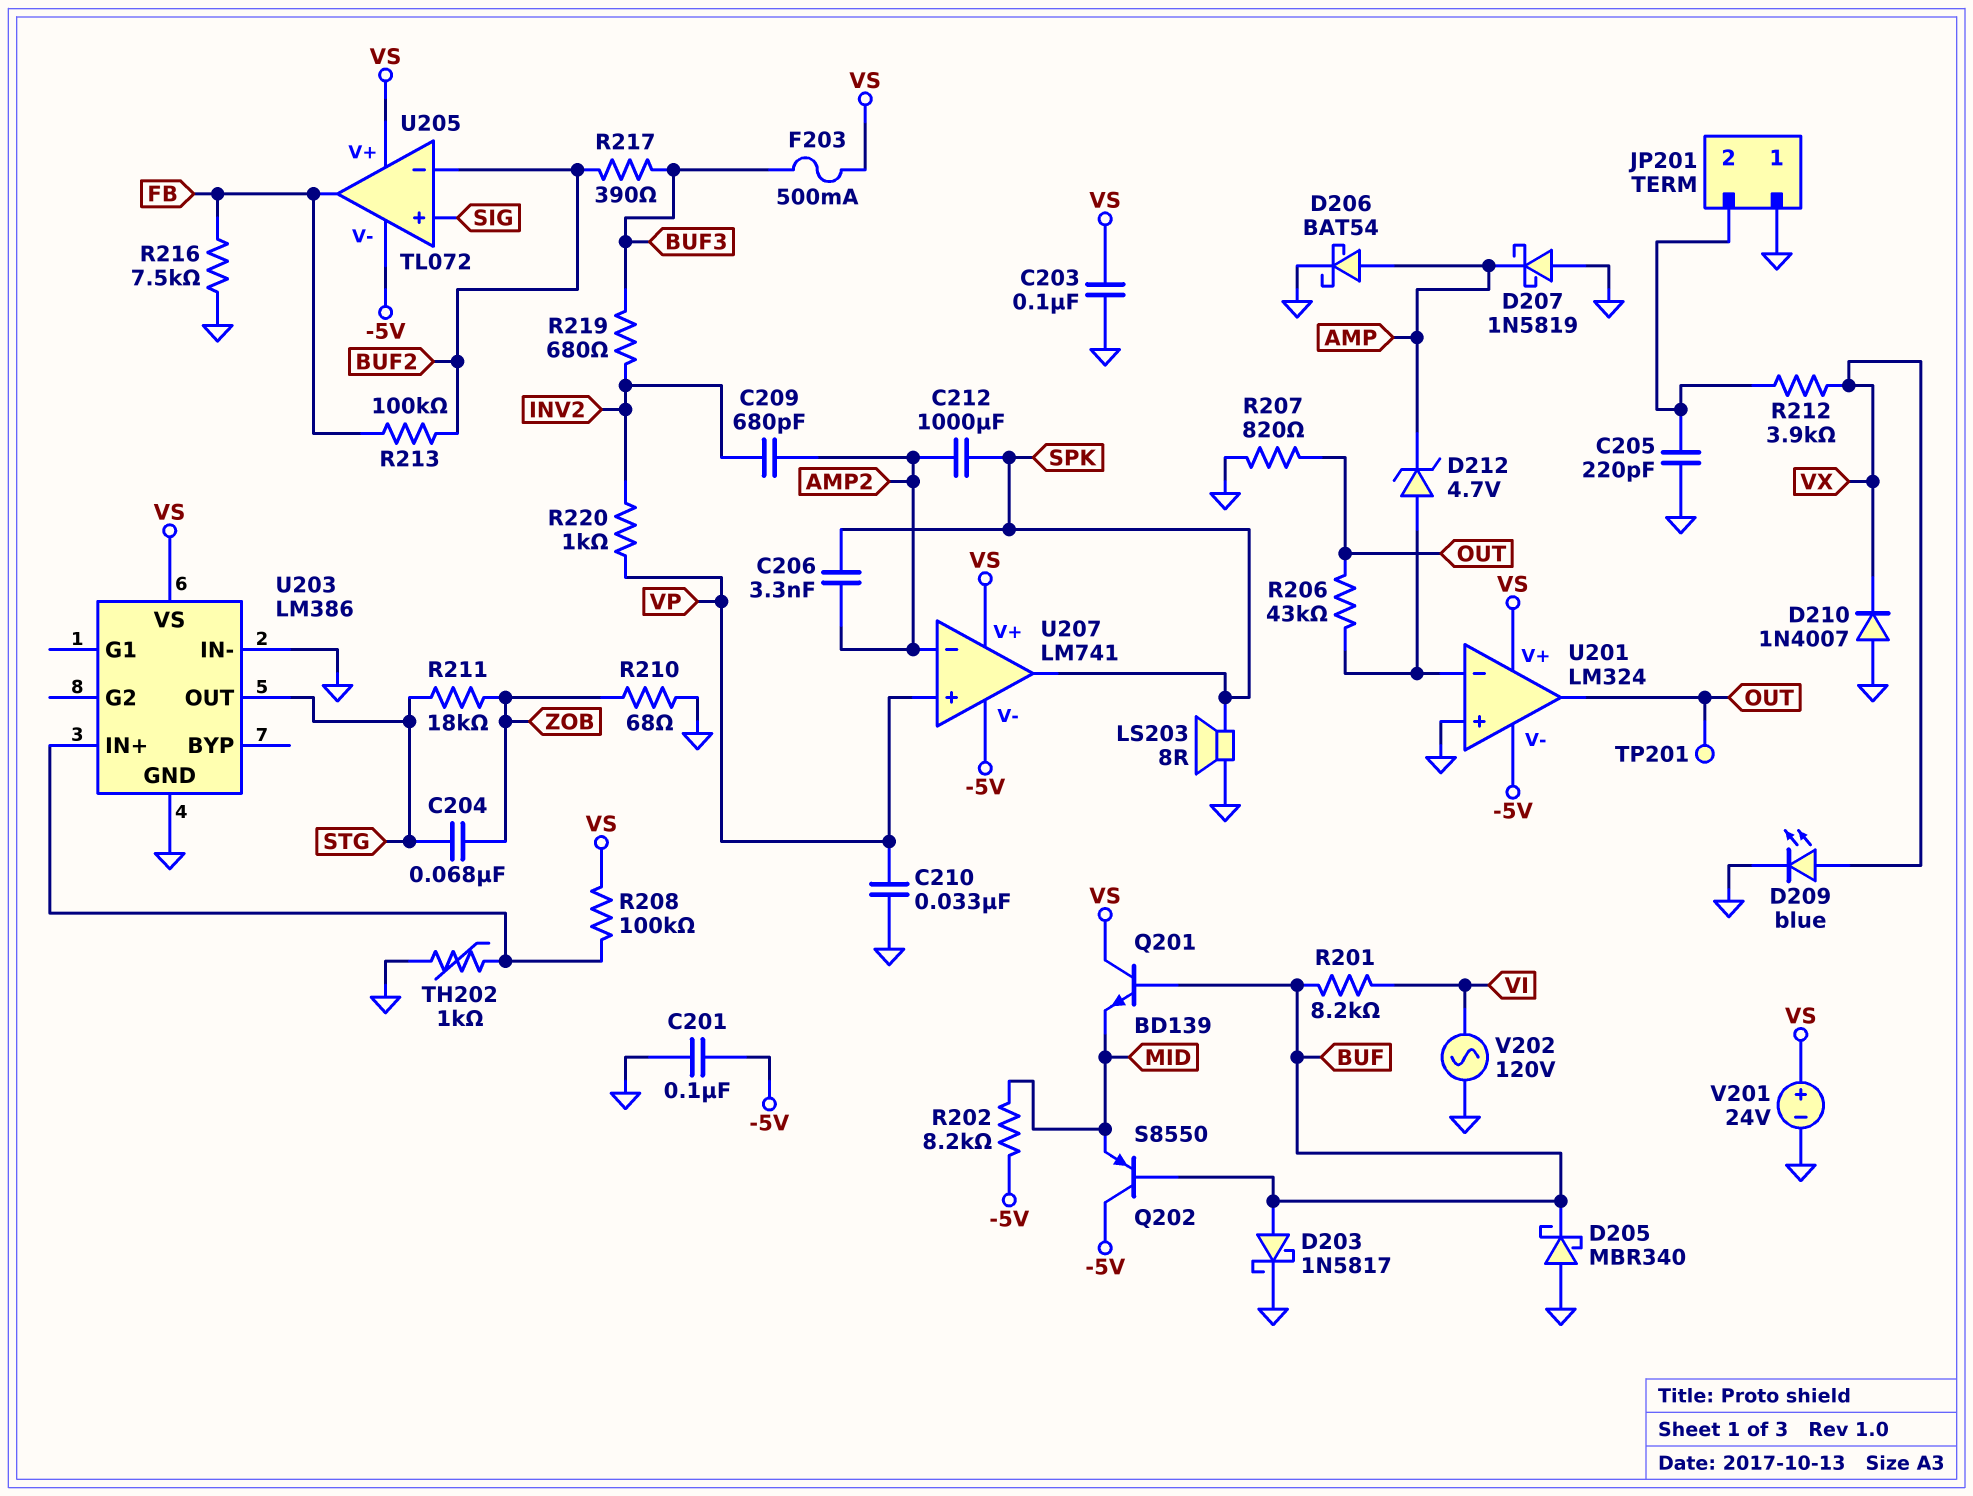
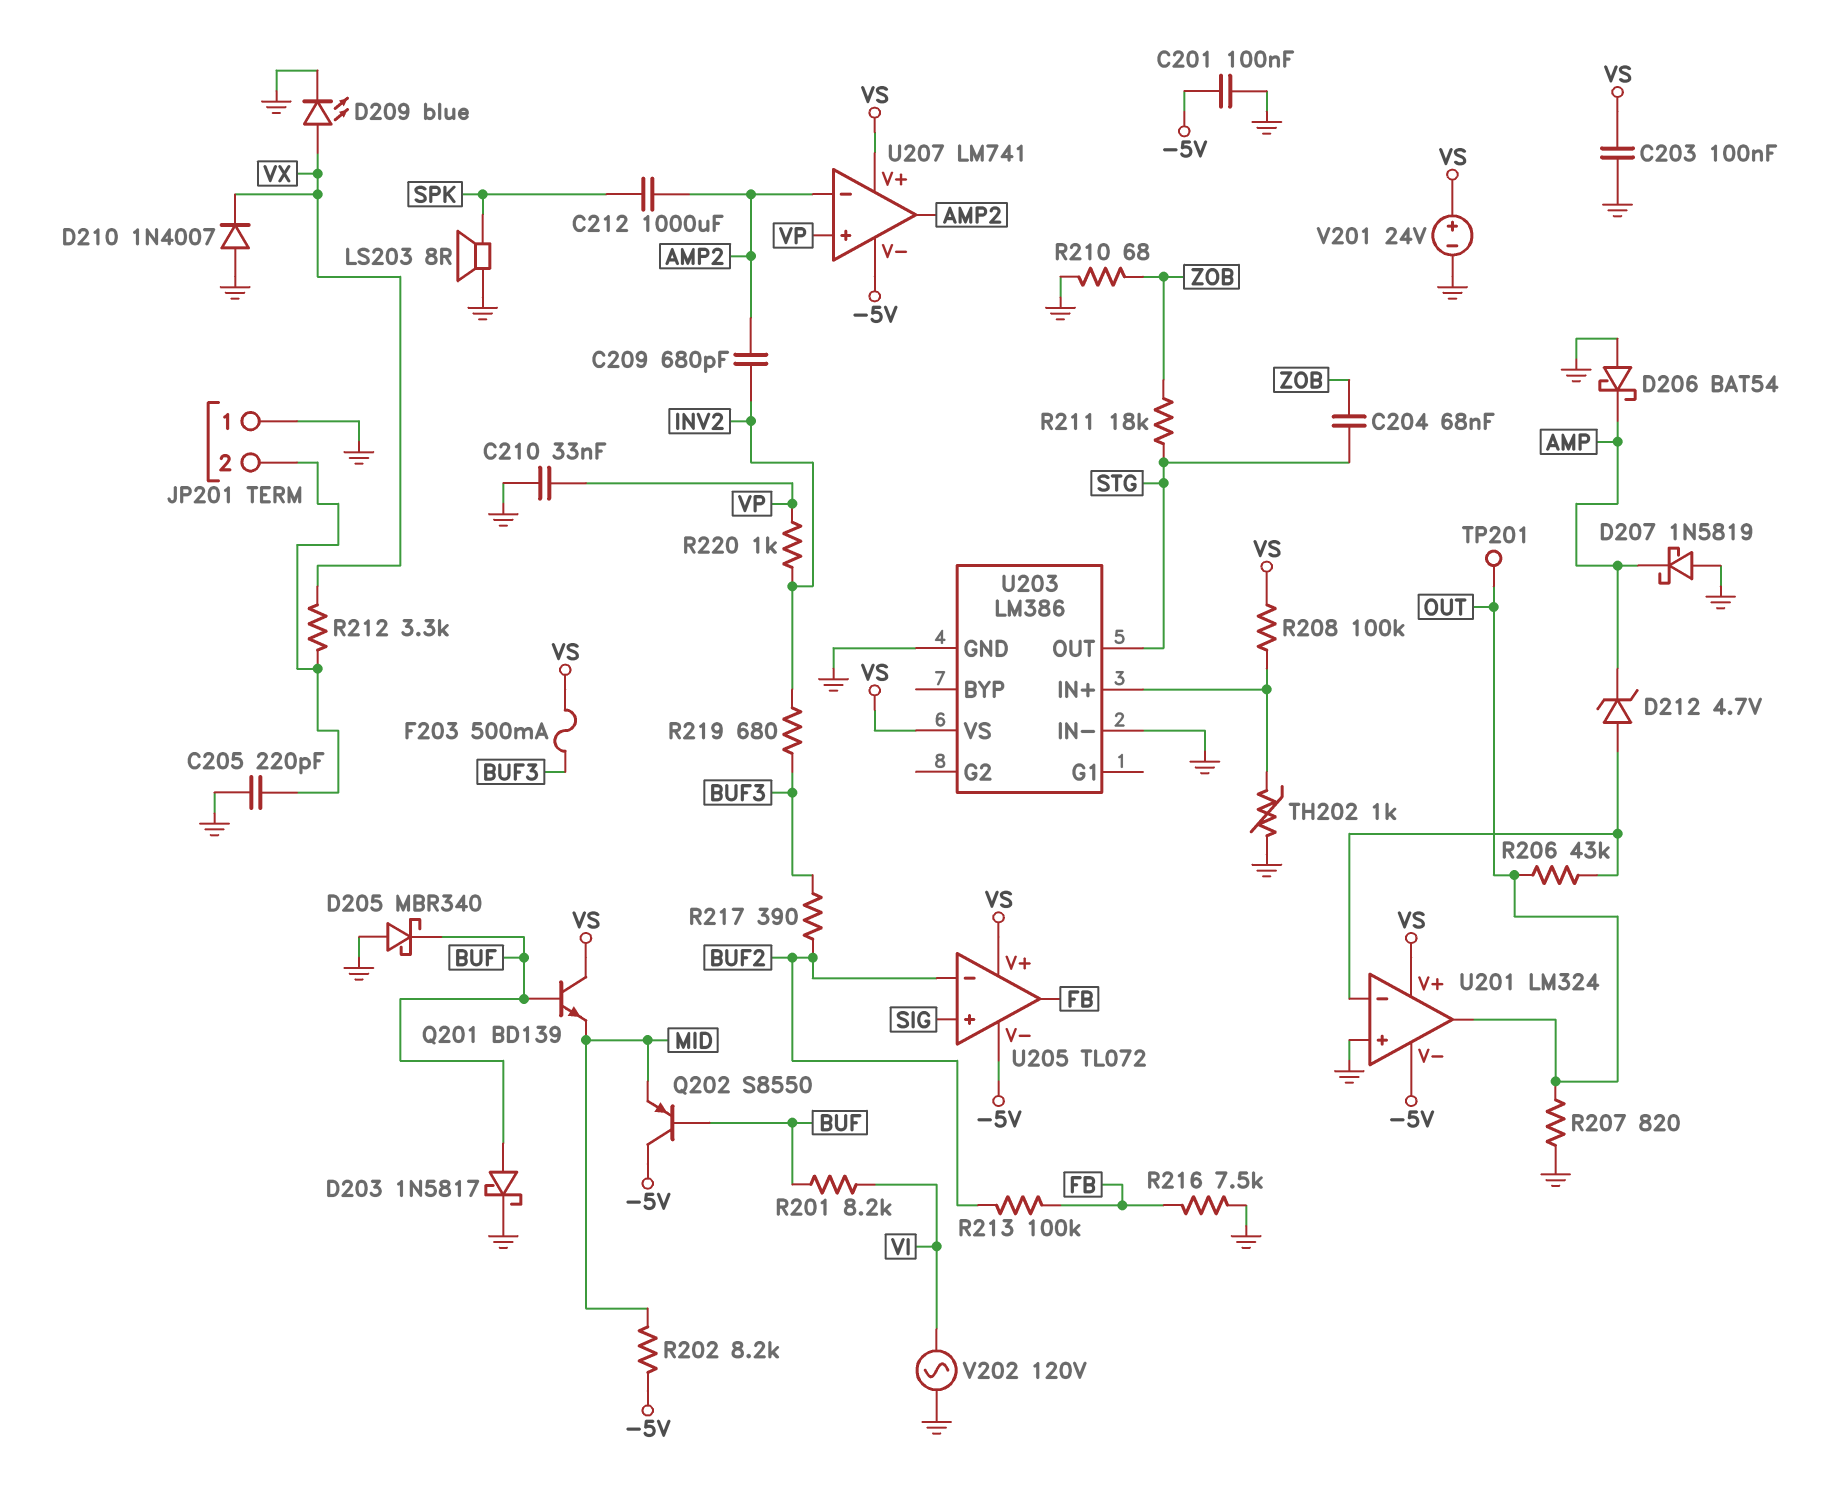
C206: 3.3nF (AMP2, SPK) -> none
D206: schottky BAT54 (A AMP, K GND) -> schottky BAT54 (A GND, K AMP)
R212: 3.9k (JP201/2, VX) -> 3.3k (JP201/2, VX)
U207 pin out: SPK -> AMP2

